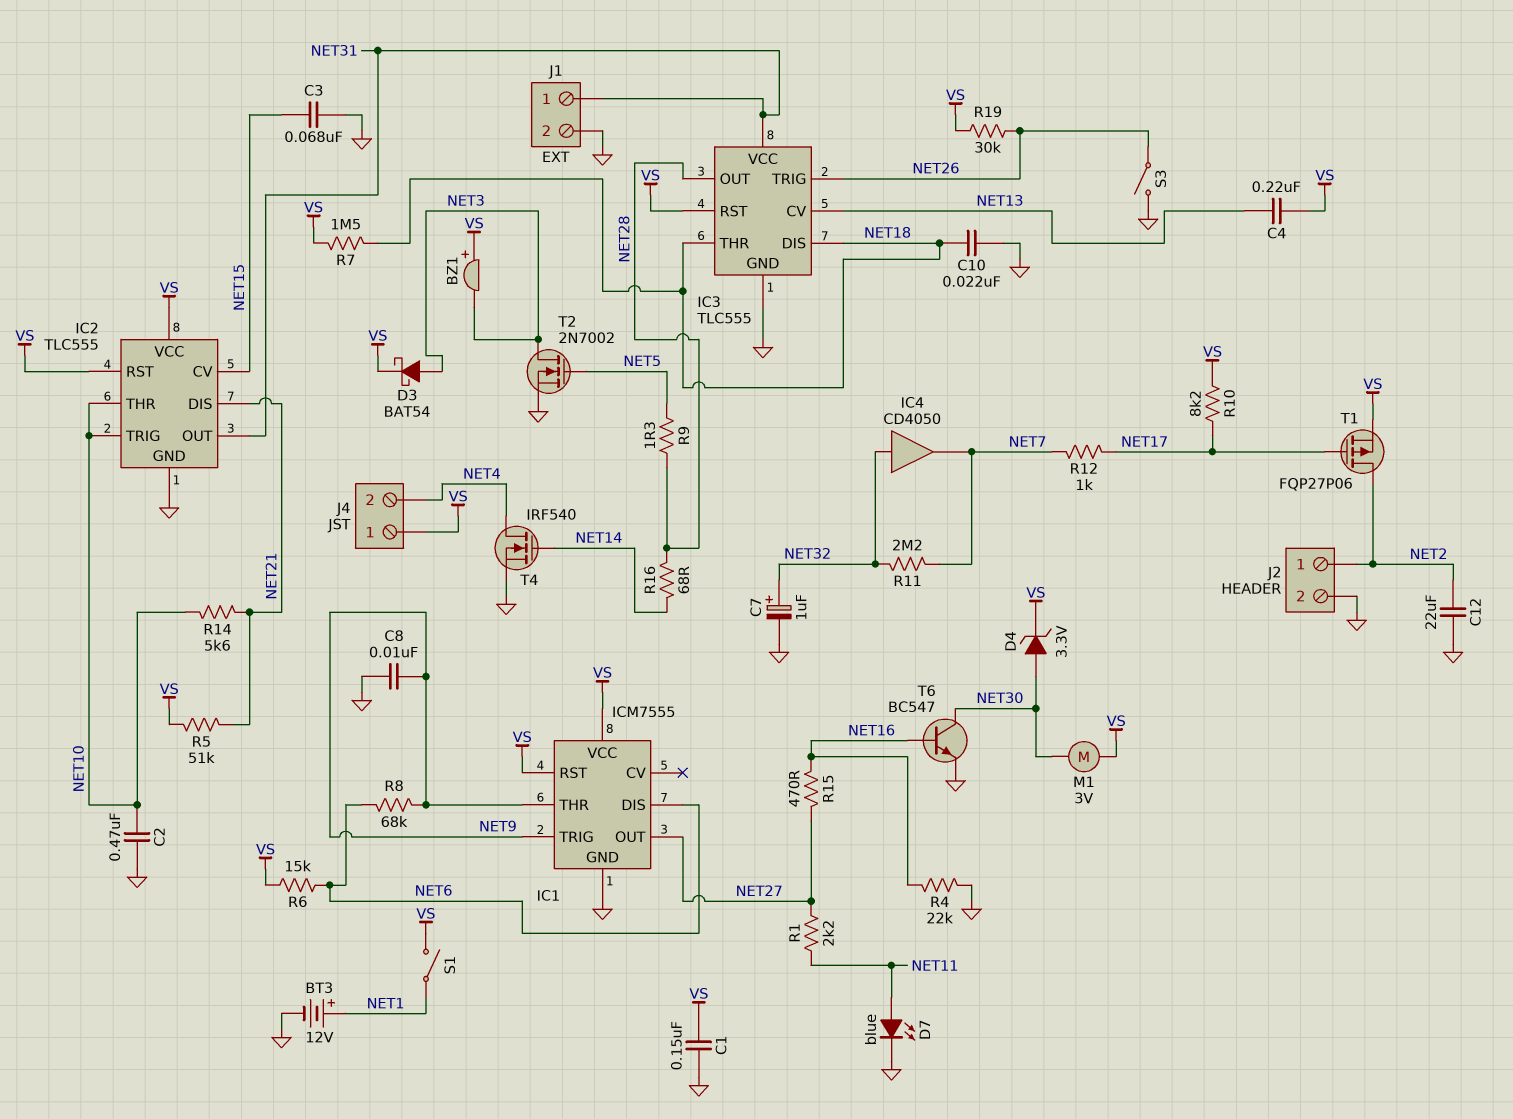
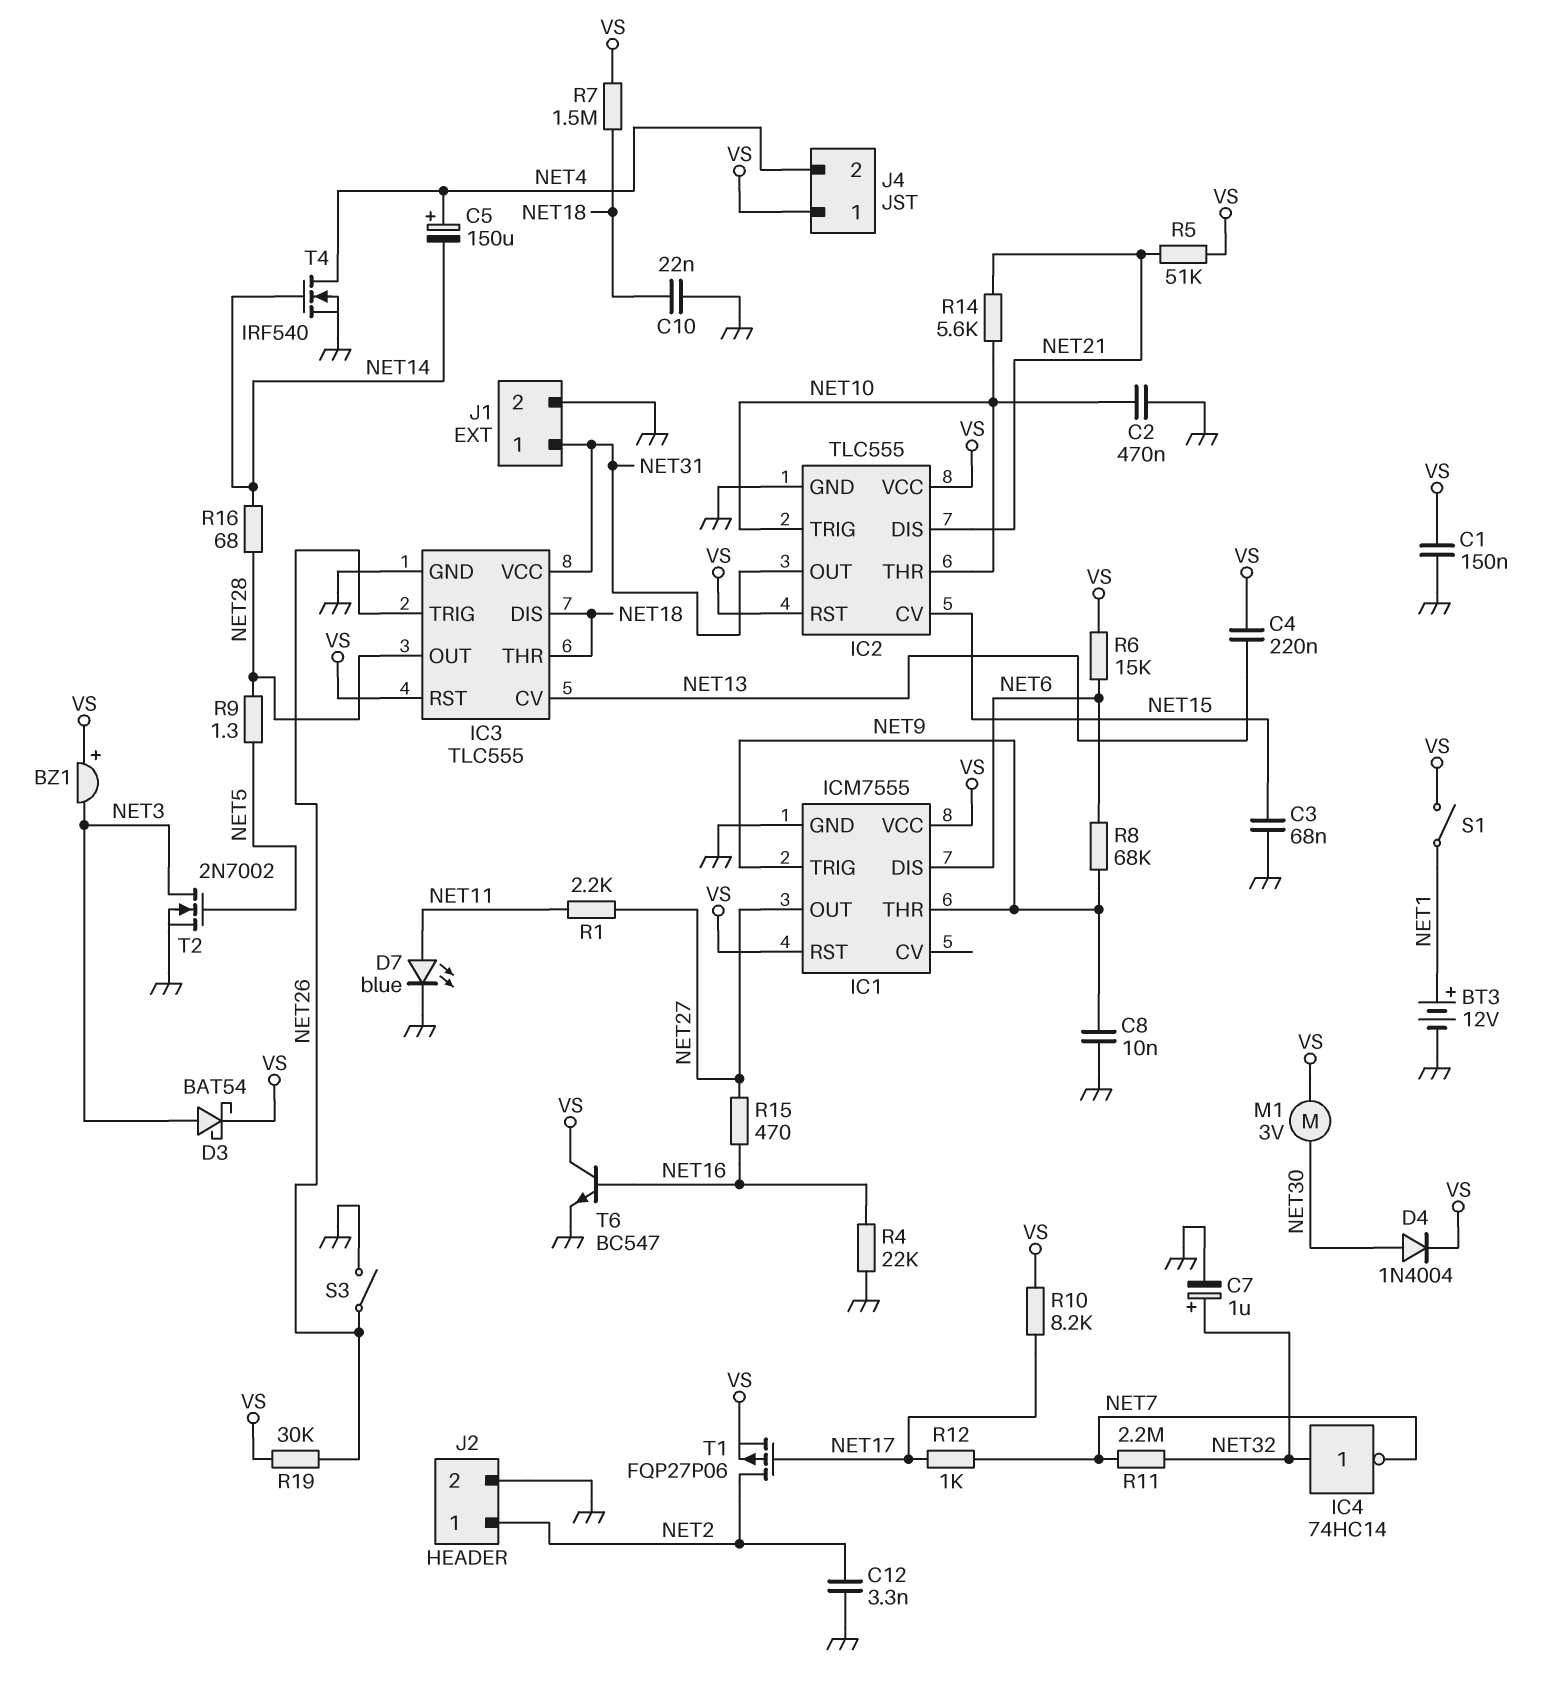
C5: none -> 150uF (plus NET4, minus NET14)
C12: 22uF (GND, NET2) -> 3.3nF (GND, NET2)
D4: zener 3.3V (A NET30, K VS) -> diode 1N4004 (A NET30, K VS)
IC4: buffer CD4050 (in NET32, out NET7) -> NOT 74HC14 (in NET32, out NET7)
T6: NPN BC547 (B NET16, C NET30, E GND) -> NPN BC547 (B NET16, C VS, E GND)

